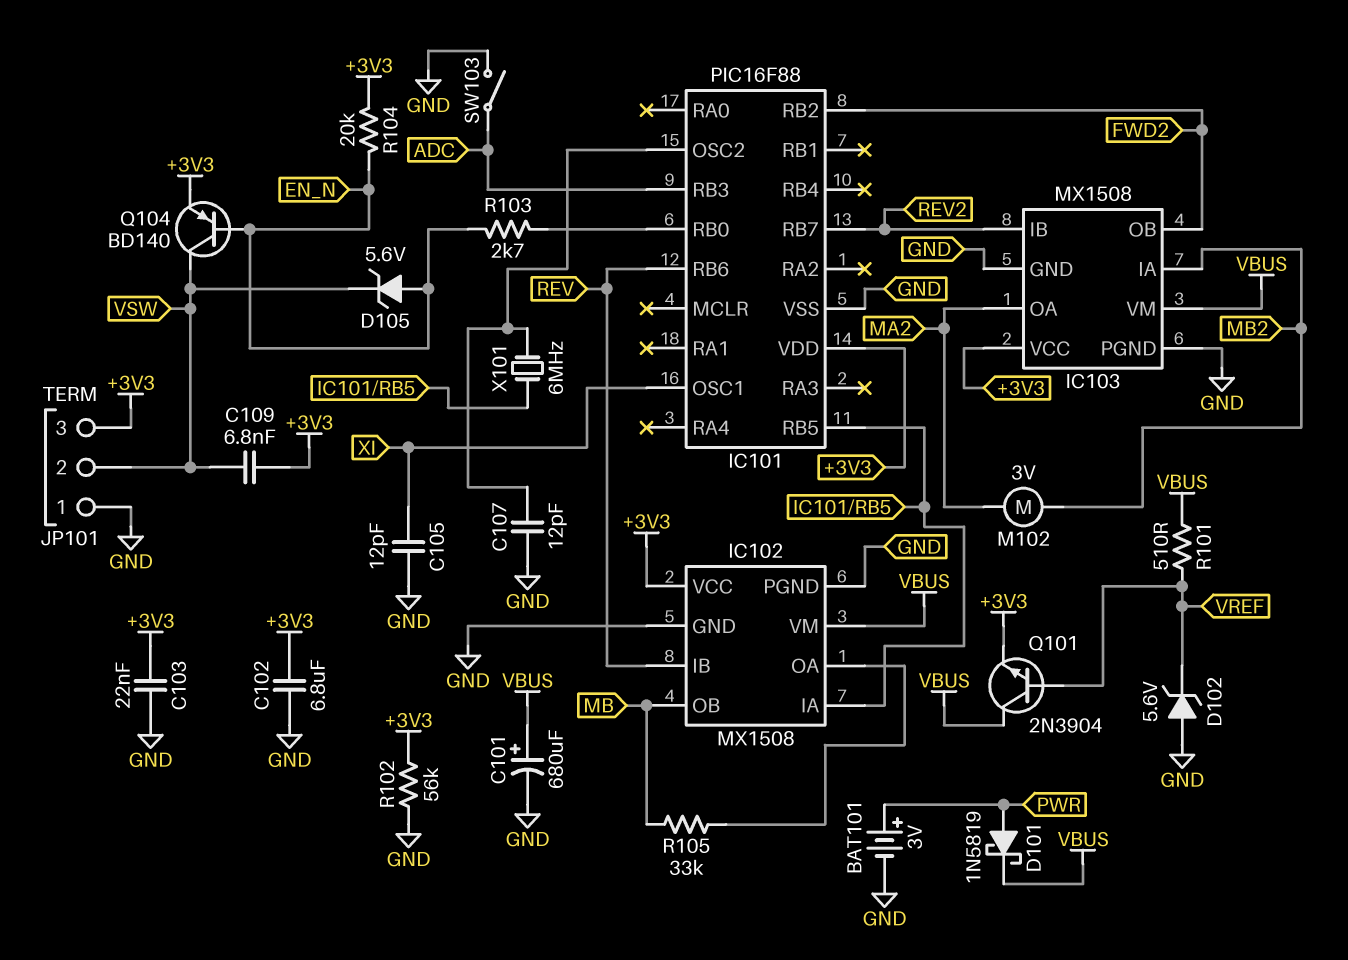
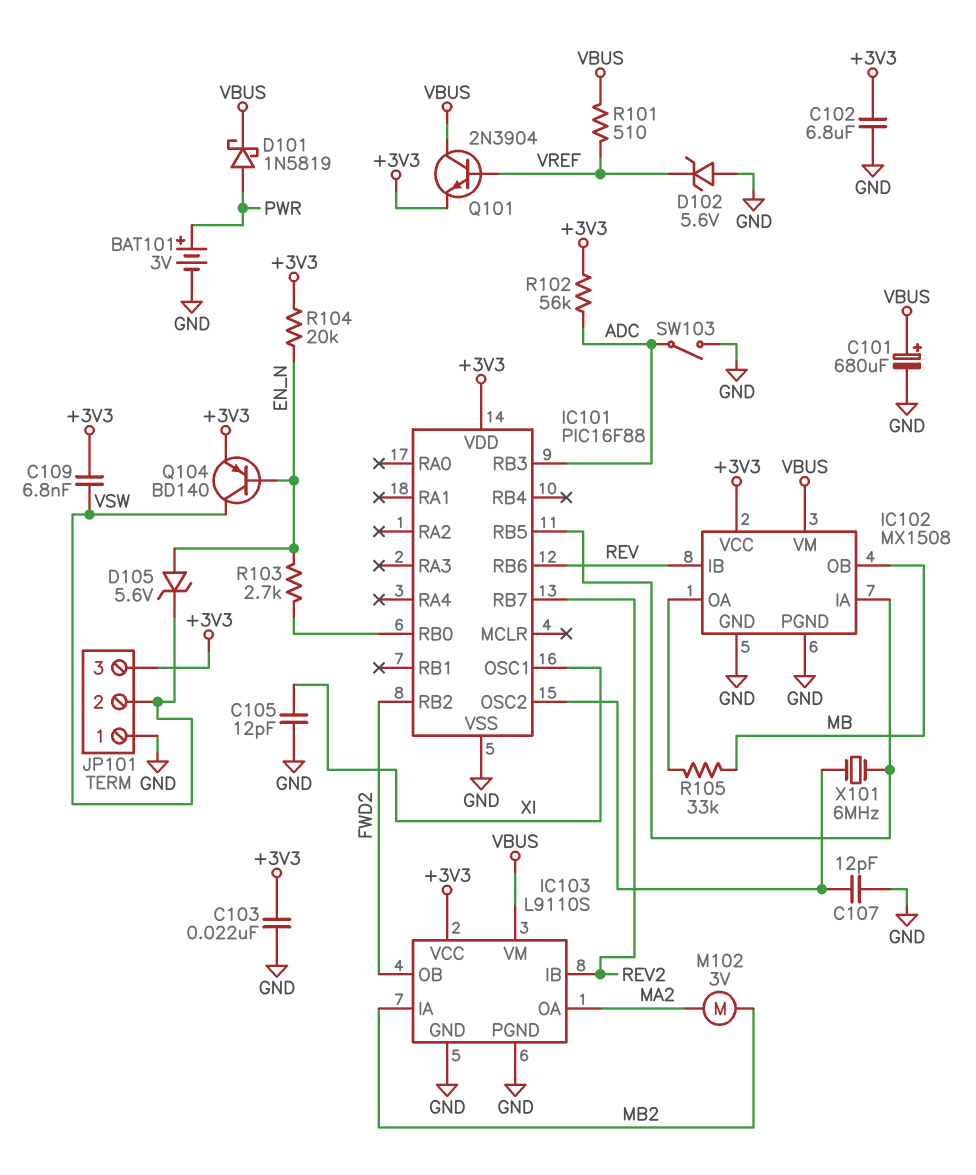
IC103: MX1508 -> L9110S
R102: 56k (+3V3, GND) -> 56k (+3V3, ADC)

